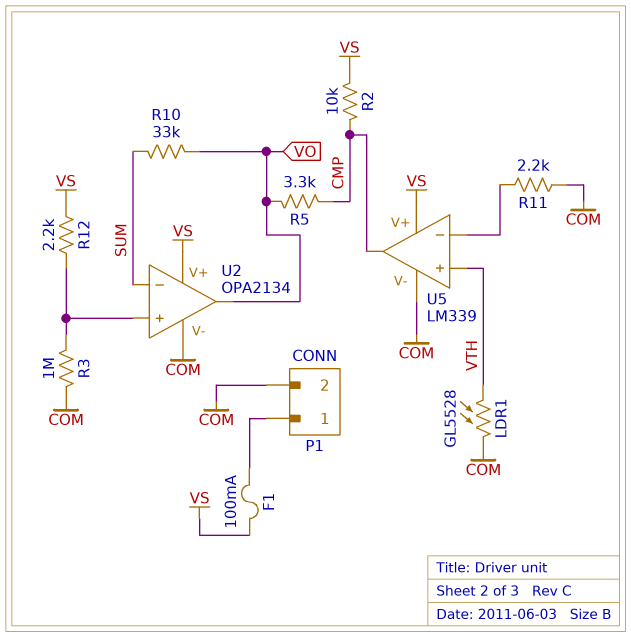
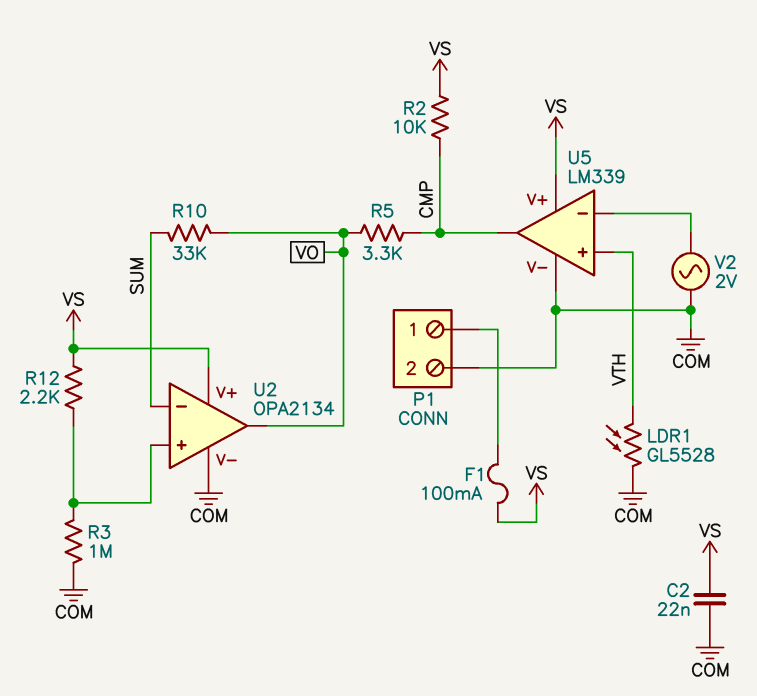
C2: none -> 22nF (COM, VS)
R11: 2.2k (COM, U5/in-) -> none
V2: none -> AC 2V (COM, U5/in-)

